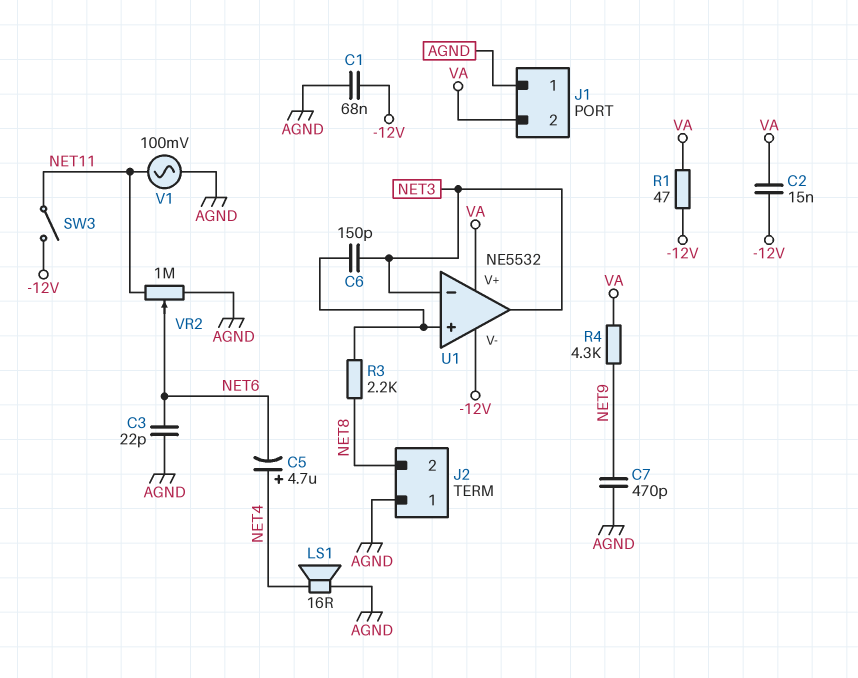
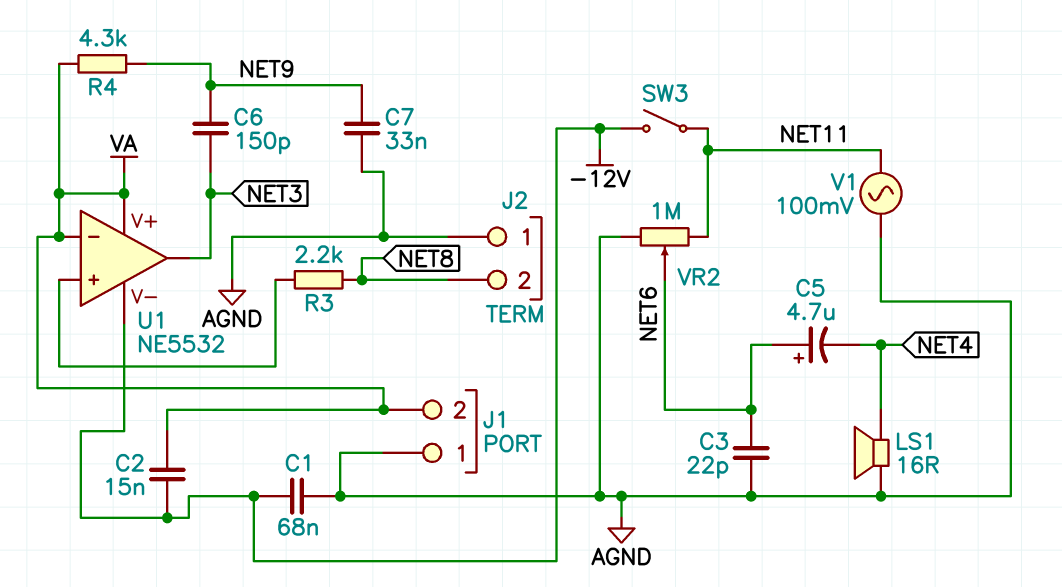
C5: 4.7uF (plus NET4, minus NET6) -> 4.7uF (plus NET6, minus NET4)
C6: 150pF (NET3, U1/in+) -> 150pF (NET3, NET9)
C7: 470pF (AGND, NET9) -> 33nF (AGND, NET9)
R1: 47 (-12V, VA) -> none
U1 pin in-: NET3 -> VA

